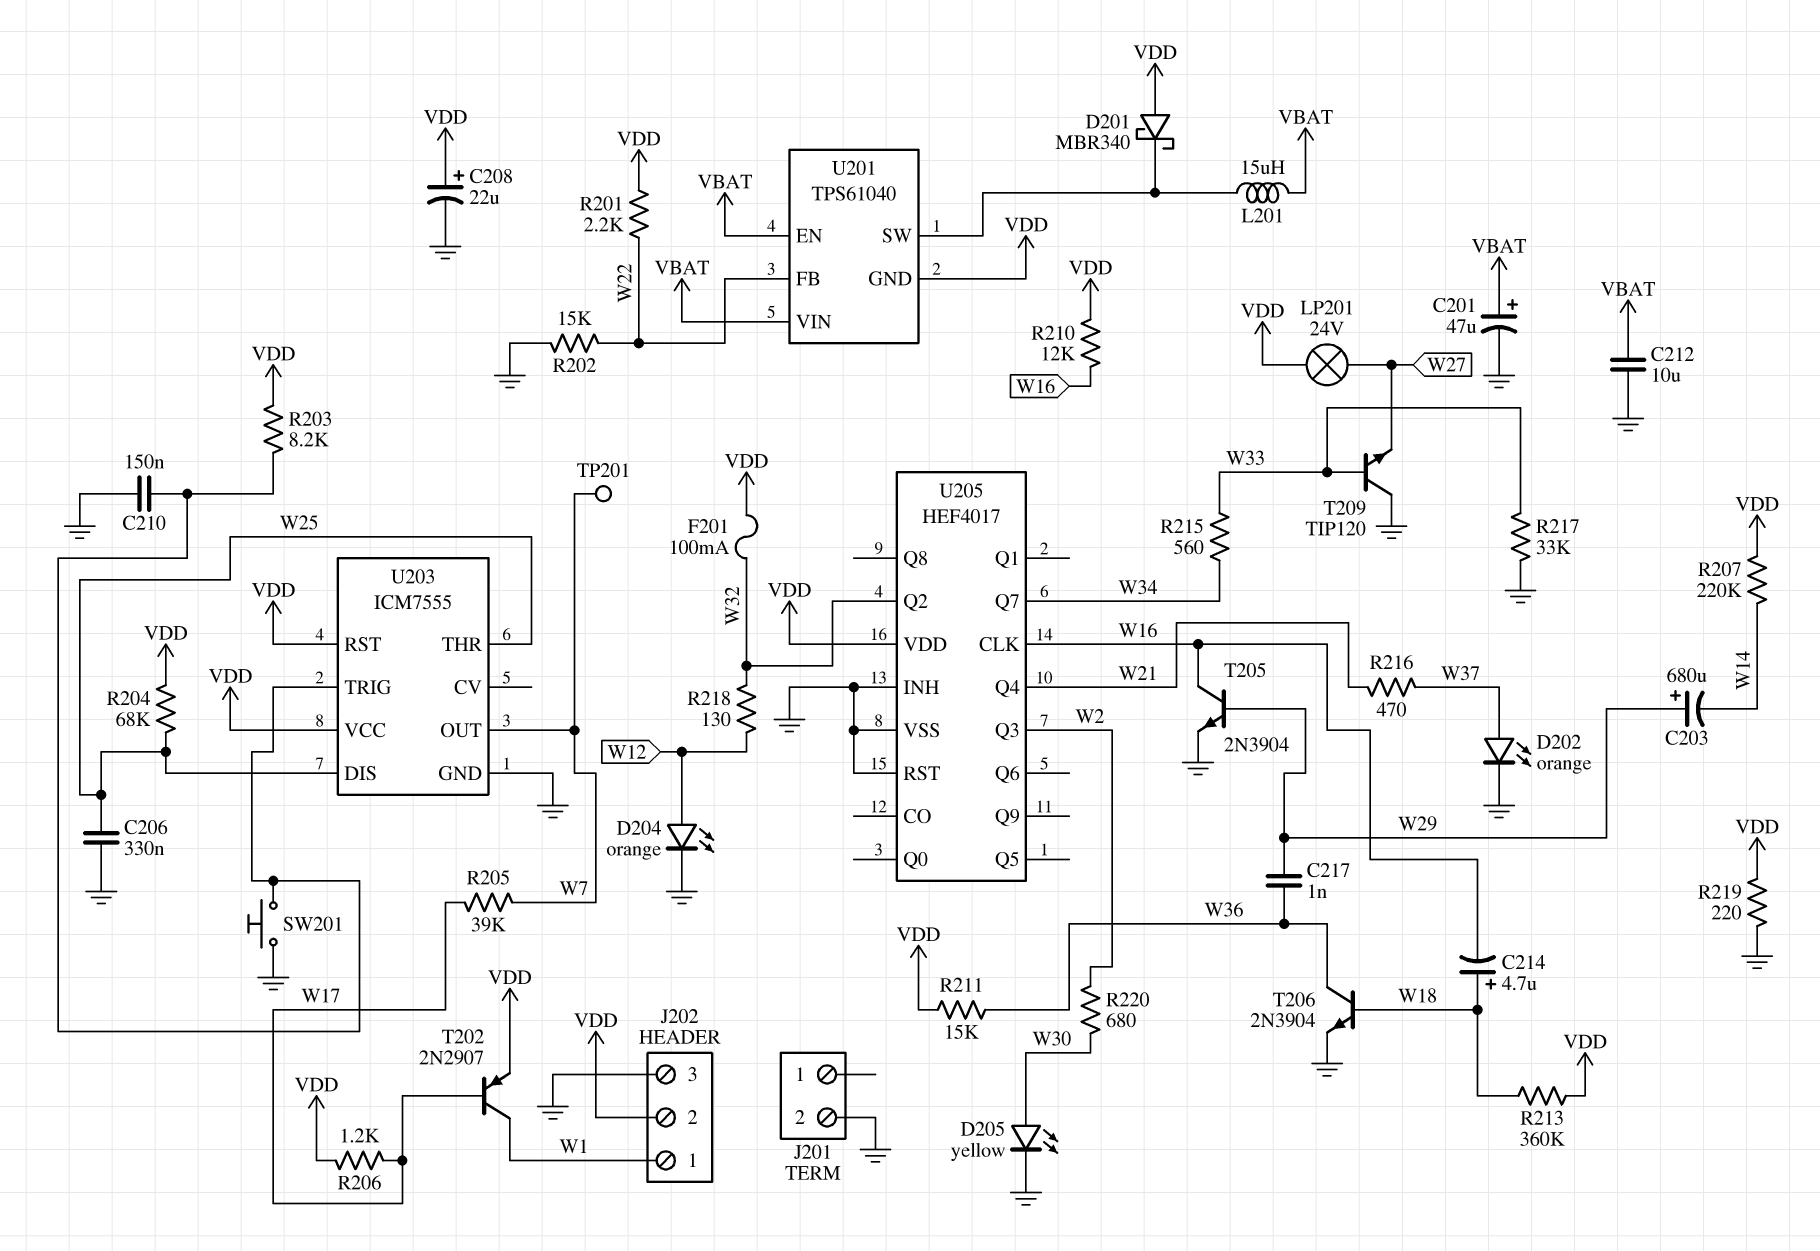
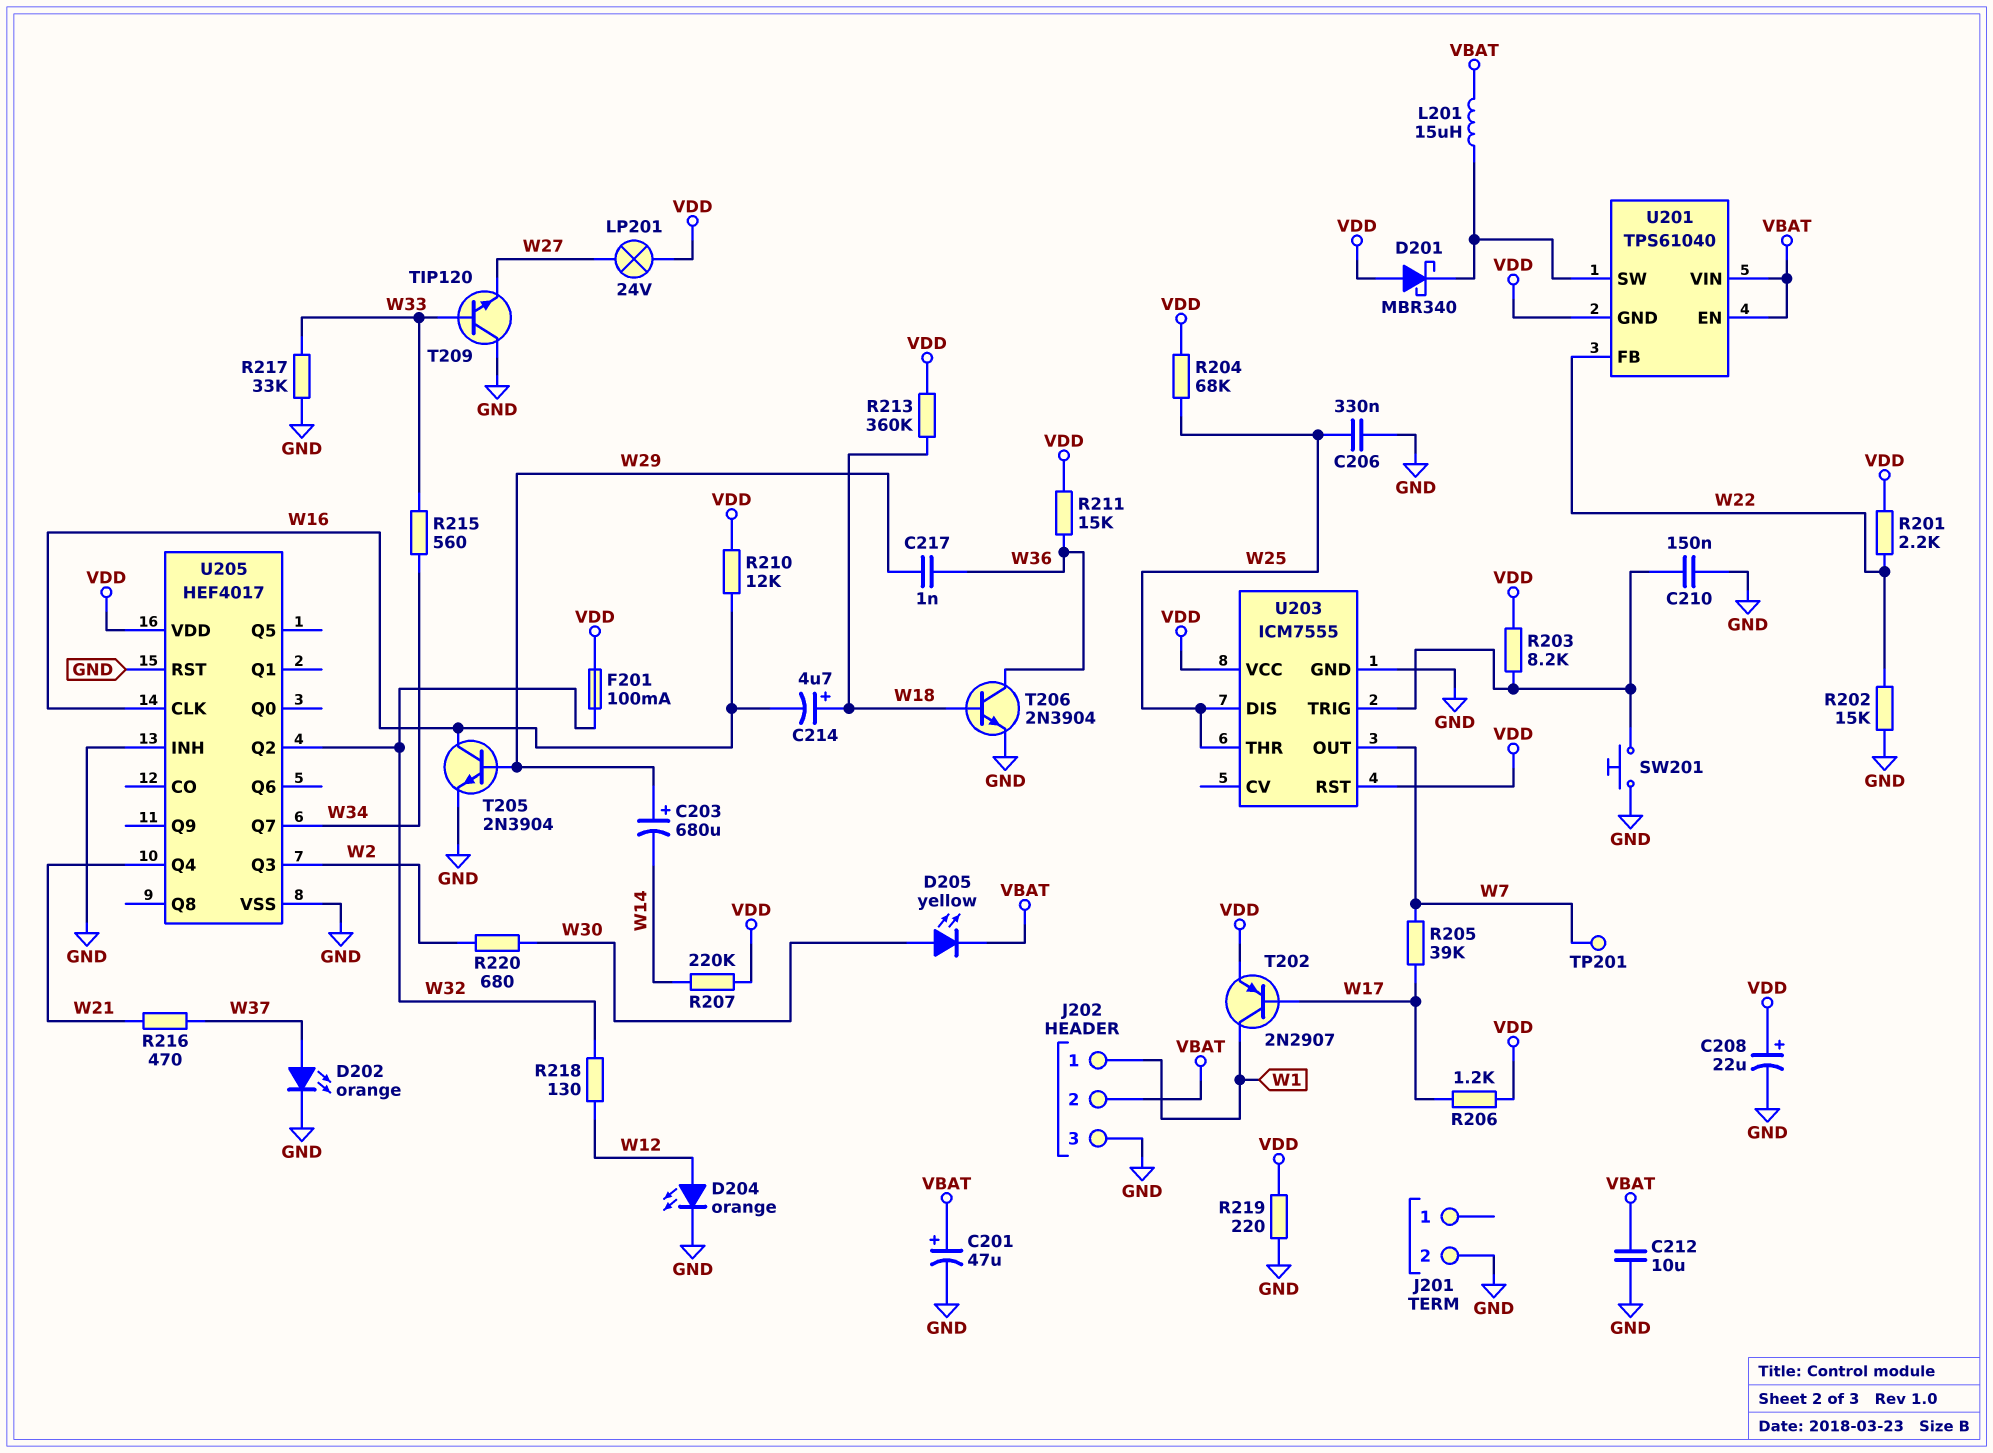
D205: LED yellow (A W30, K GND) -> LED yellow (A W30, K VBAT)
J202 pin 2: VDD -> VBAT

